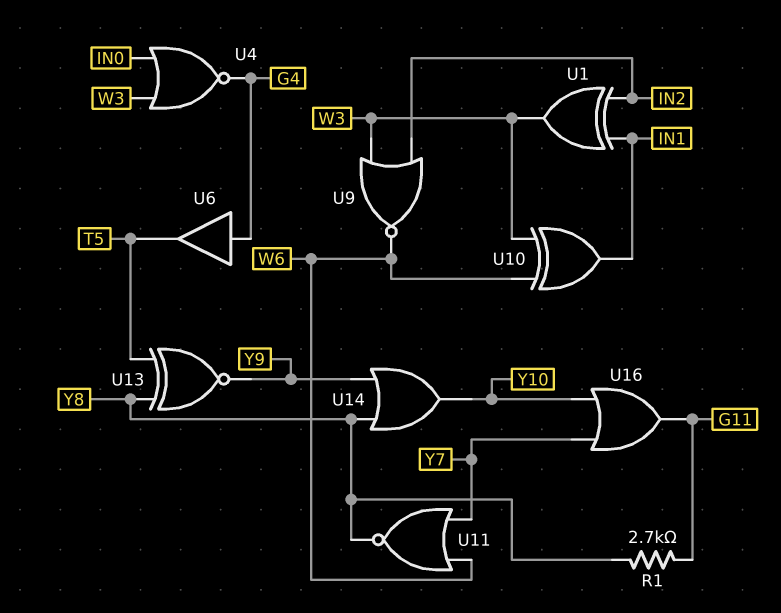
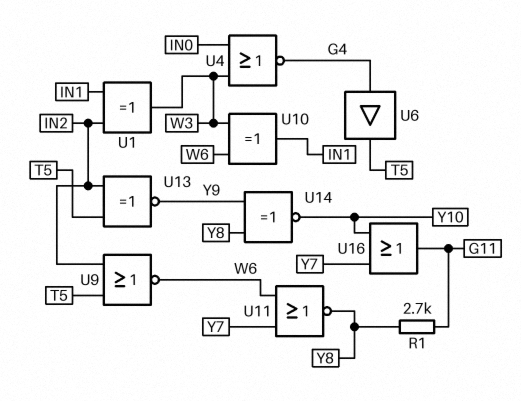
U9: NOR (in IN2, in W3, out W6) -> NOR (in IN2, in T5, out W6)
U13: XNOR (in T5, in Y8, out Y9) -> XNOR (in IN2, in T5, out Y9)
U14: OR (in Y8, in Y9, out Y10) -> XNOR (in Y8, in Y9, out Y10)

